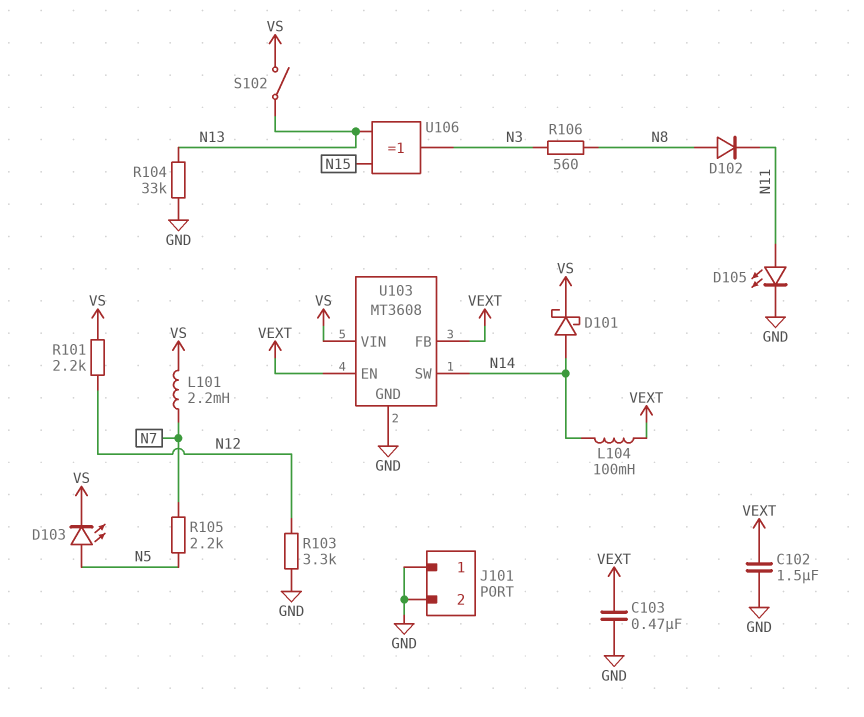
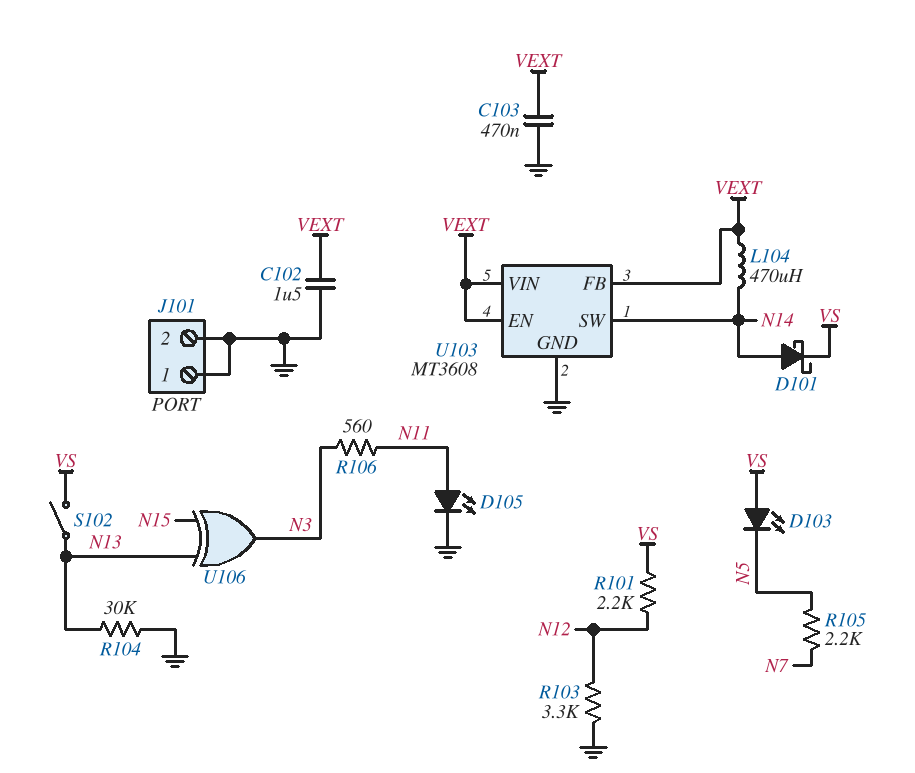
D102: diode (A N8, K N11) -> none
D103: LED (A N5, K VS) -> LED (A VS, K N5)
L101: 2.2mH (N7, VS) -> none
L104: 100mH (N14, VEXT) -> 470uH (N14, VEXT)
R104: 33k (GND, N13) -> 30k (GND, N13)
R106: 560 (N3, N8) -> 560 (N3, N11)
U103 pin VIN: VS -> VEXT

